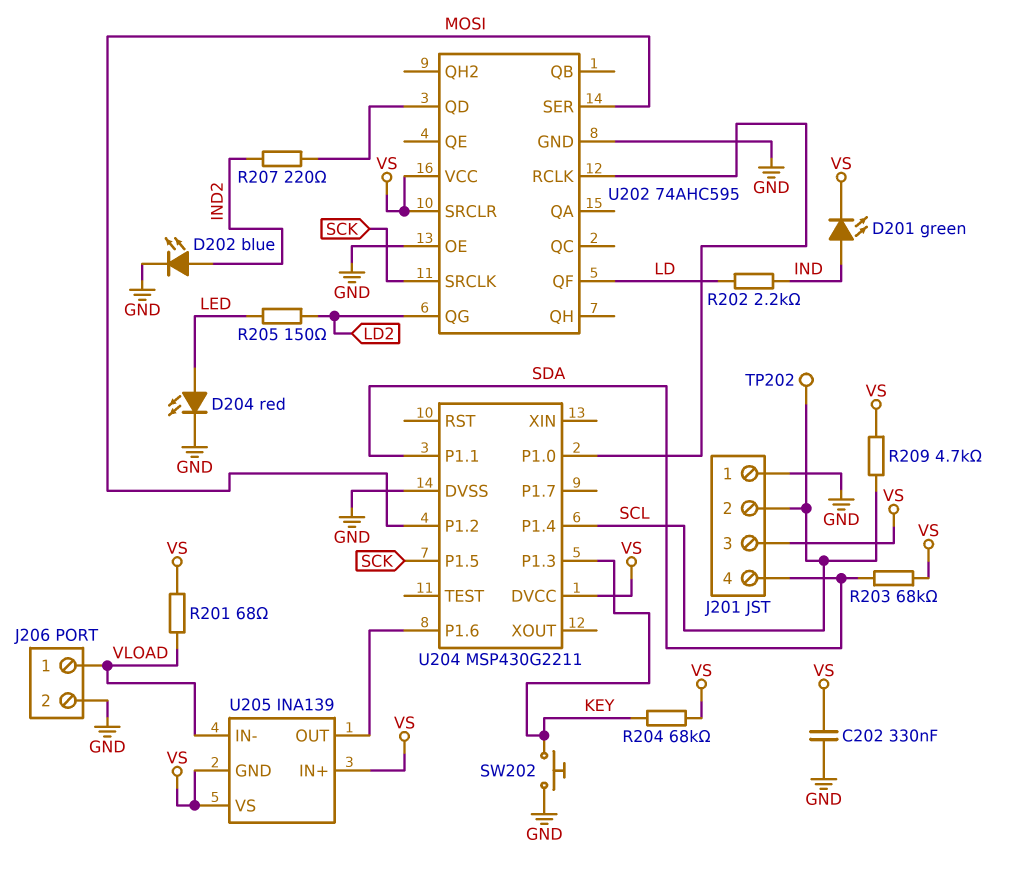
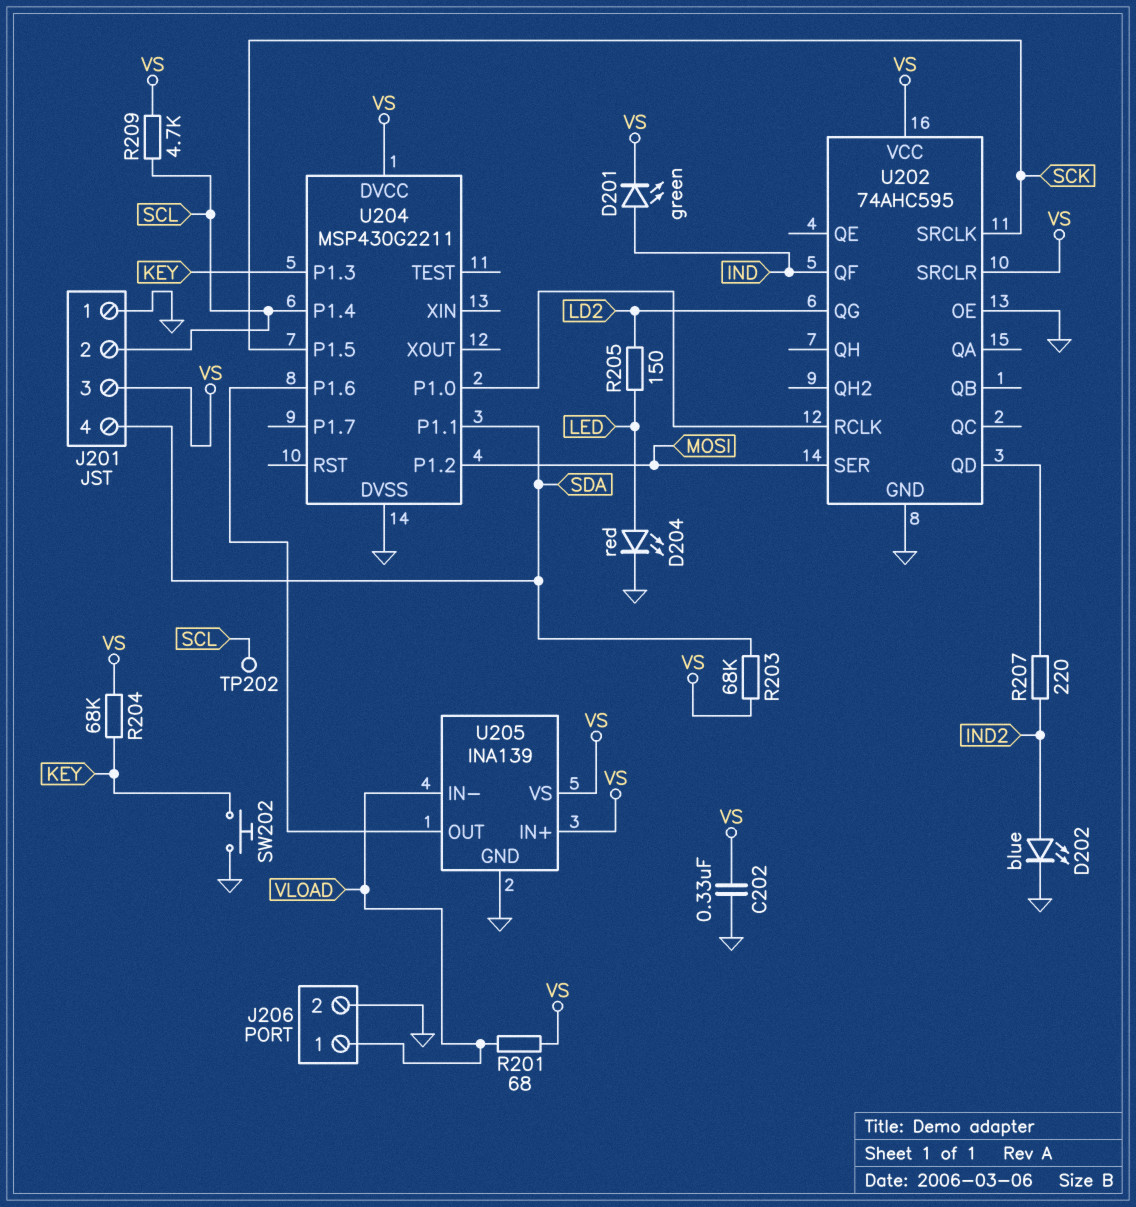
R202: 2.2k (IND, LD) -> none
U202 pin QF: LD -> IND
U205 pin GND: VS -> GND

